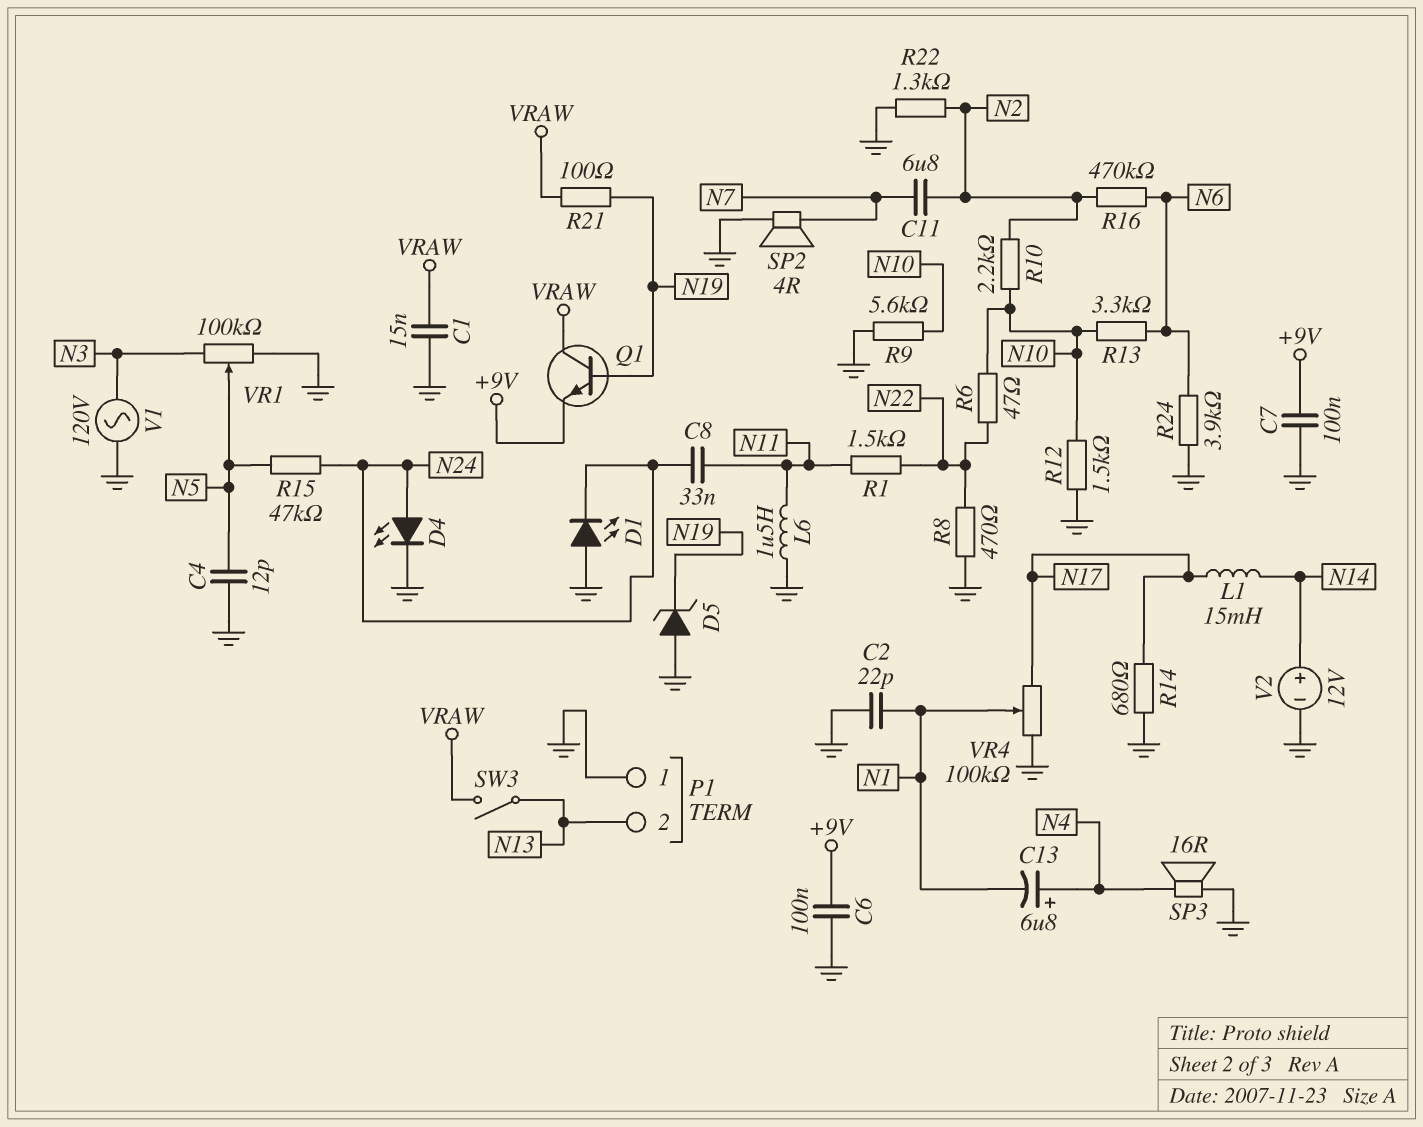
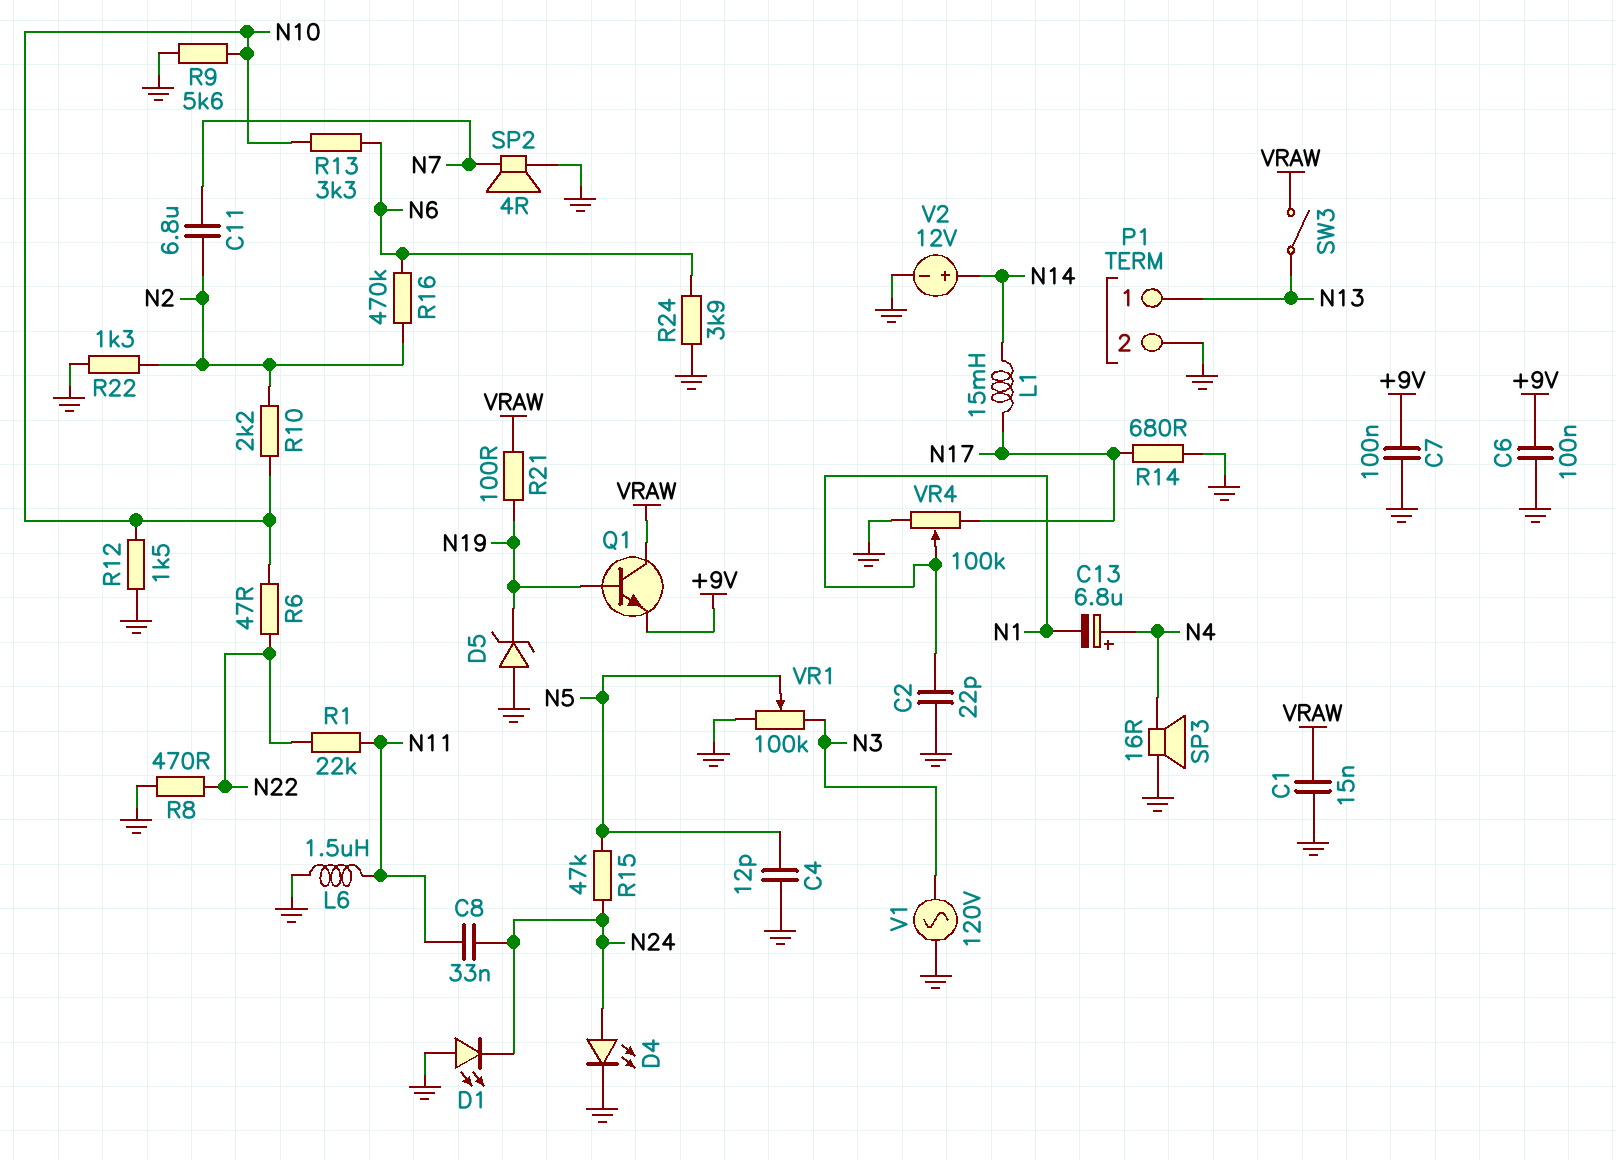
P1 pin 1: GND -> N13
P1 pin 2: N13 -> GND
R1: 1.5k (N11, N22) -> 22k (N11, N22)

